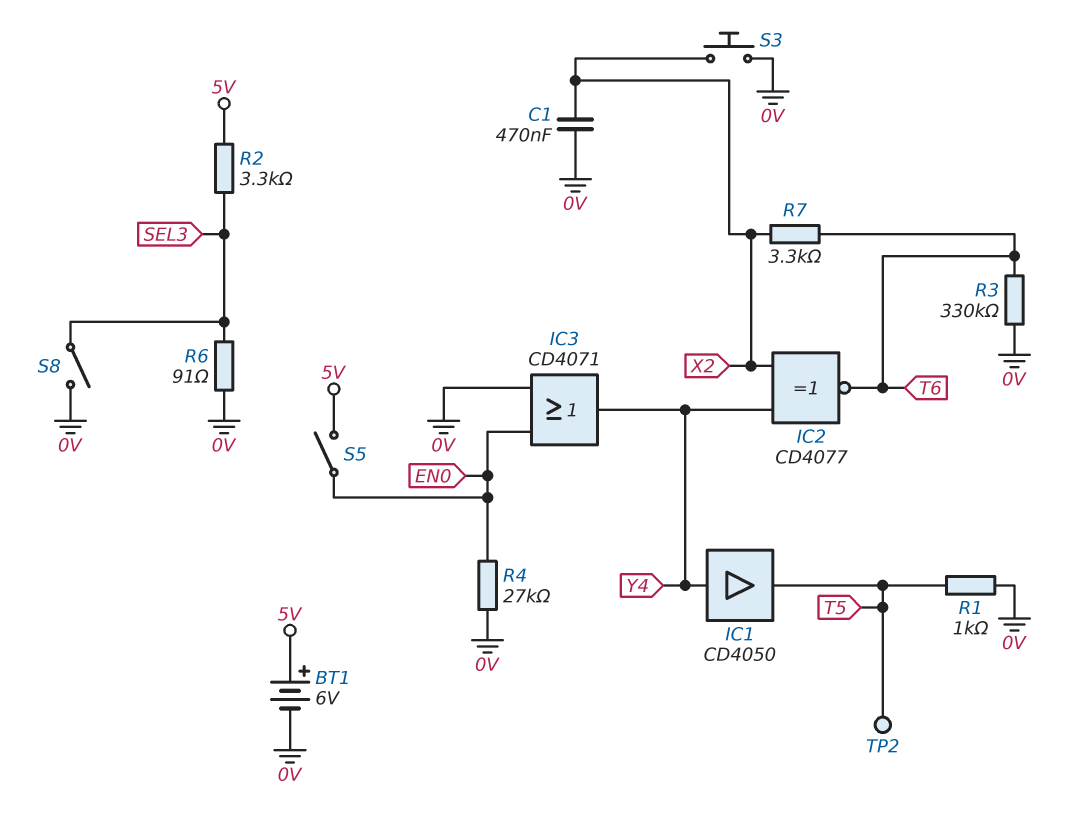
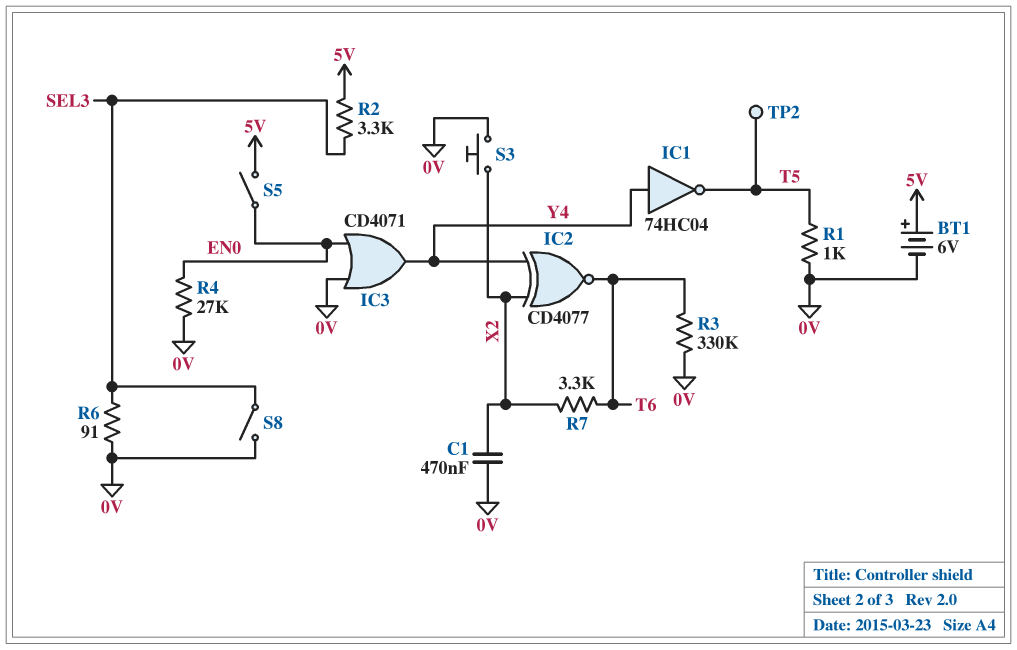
IC1: buffer CD4050 (in Y4, out T5) -> NOT 74HC04 (in Y4, out T5)

